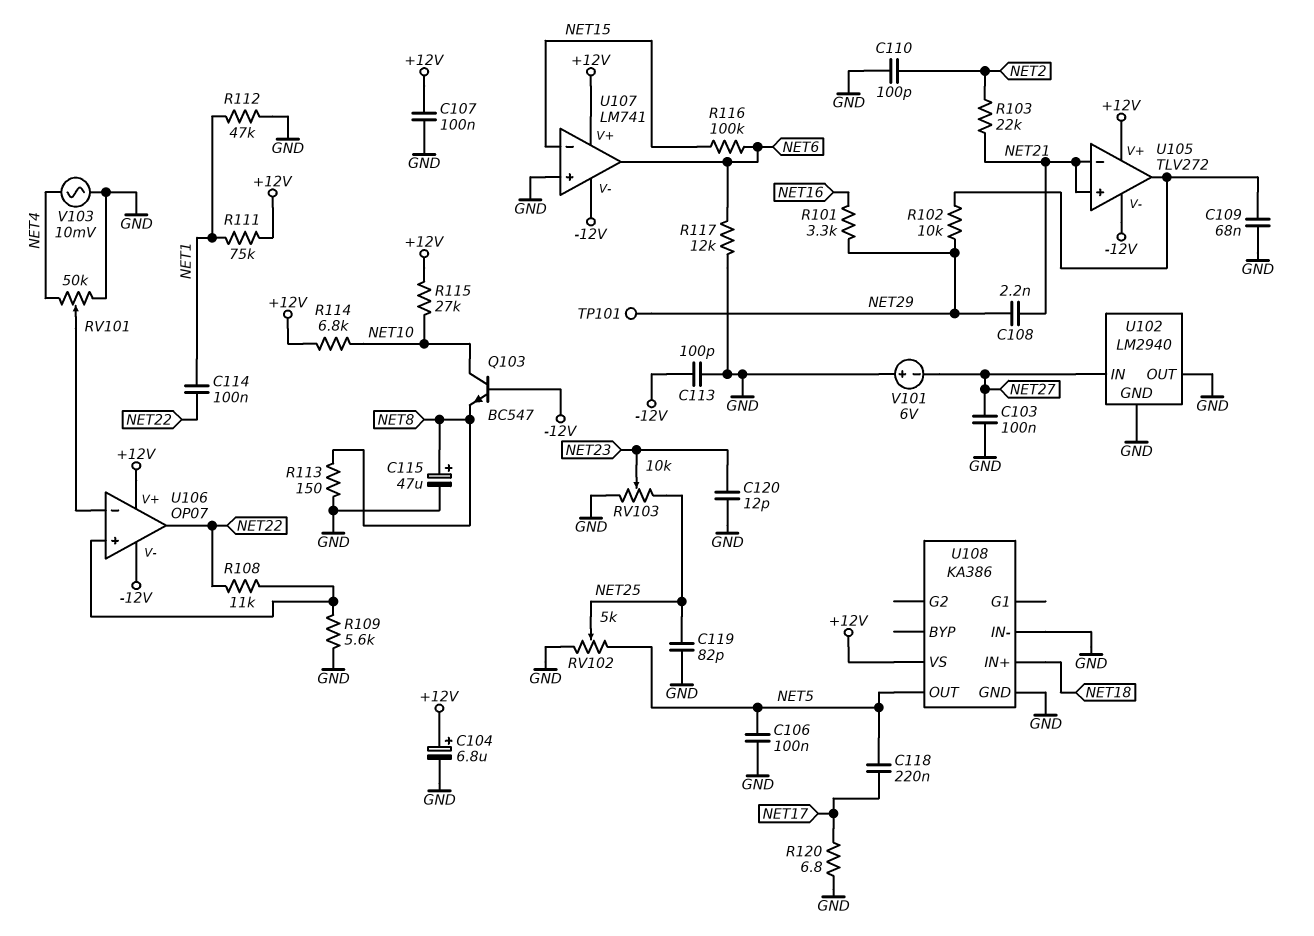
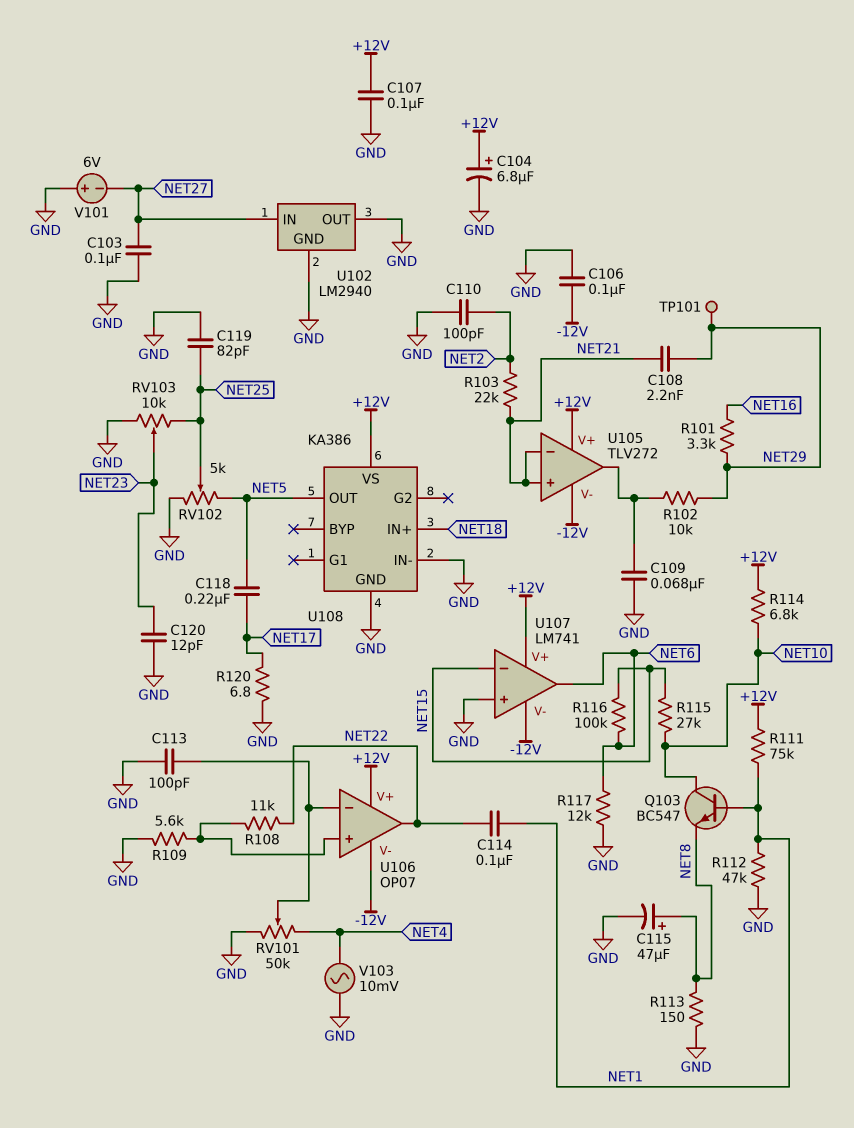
C106: 100nF (GND, NET5) -> 100nF (-12V, GND)
C113: 100pF (-12V, GND) -> 100pF (GND, U106/in-)
Q103: NPN BC547 (B -12V, C NET10, E NET8) -> NPN BC547 (B NET1, C NET10, E NET8)
R115: 27k (+12V, NET10) -> 27k (NET10, NET15)

